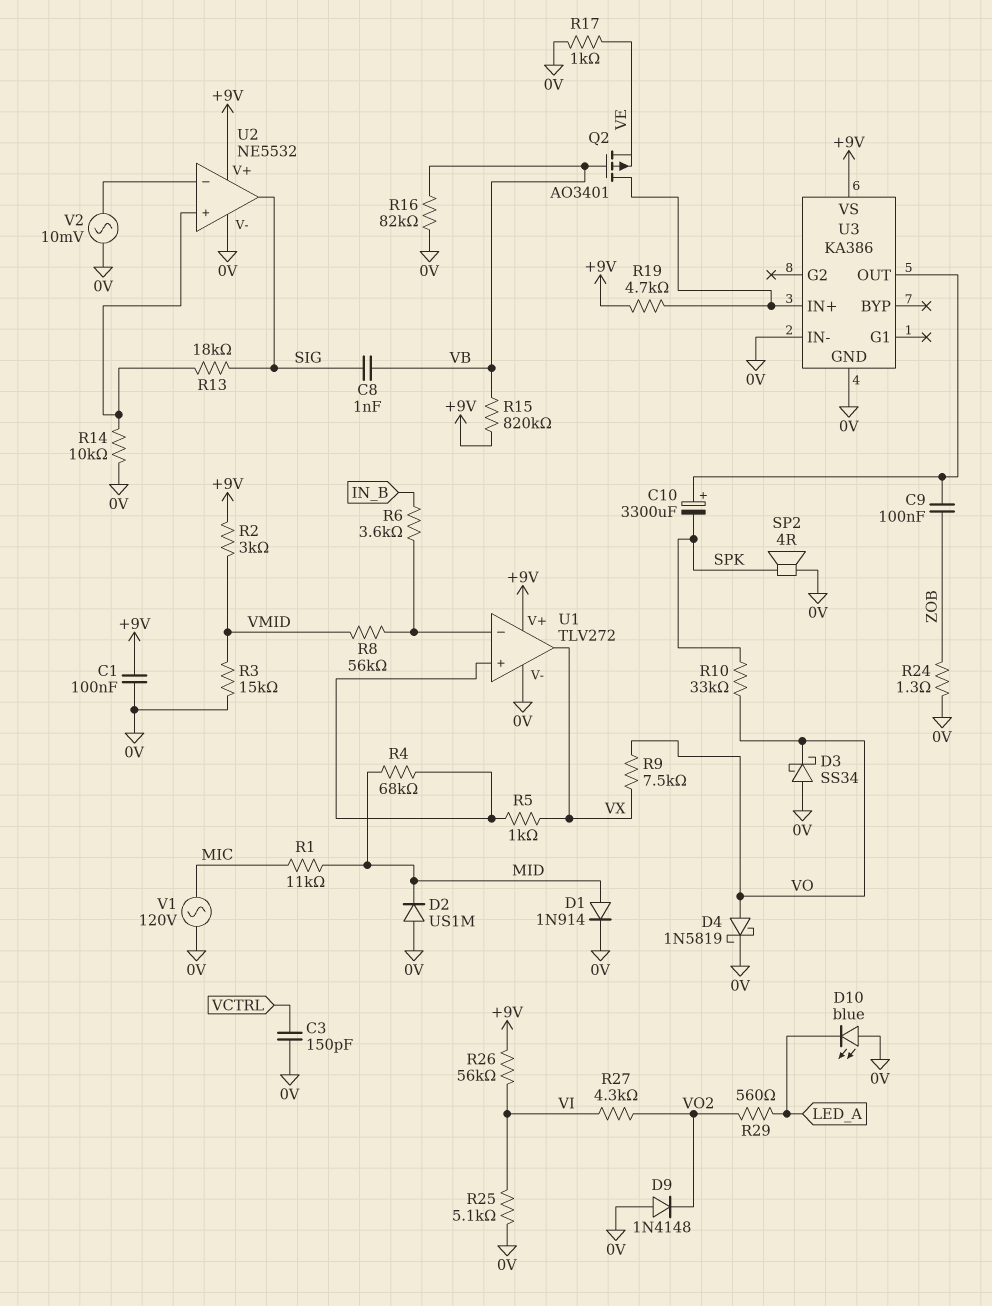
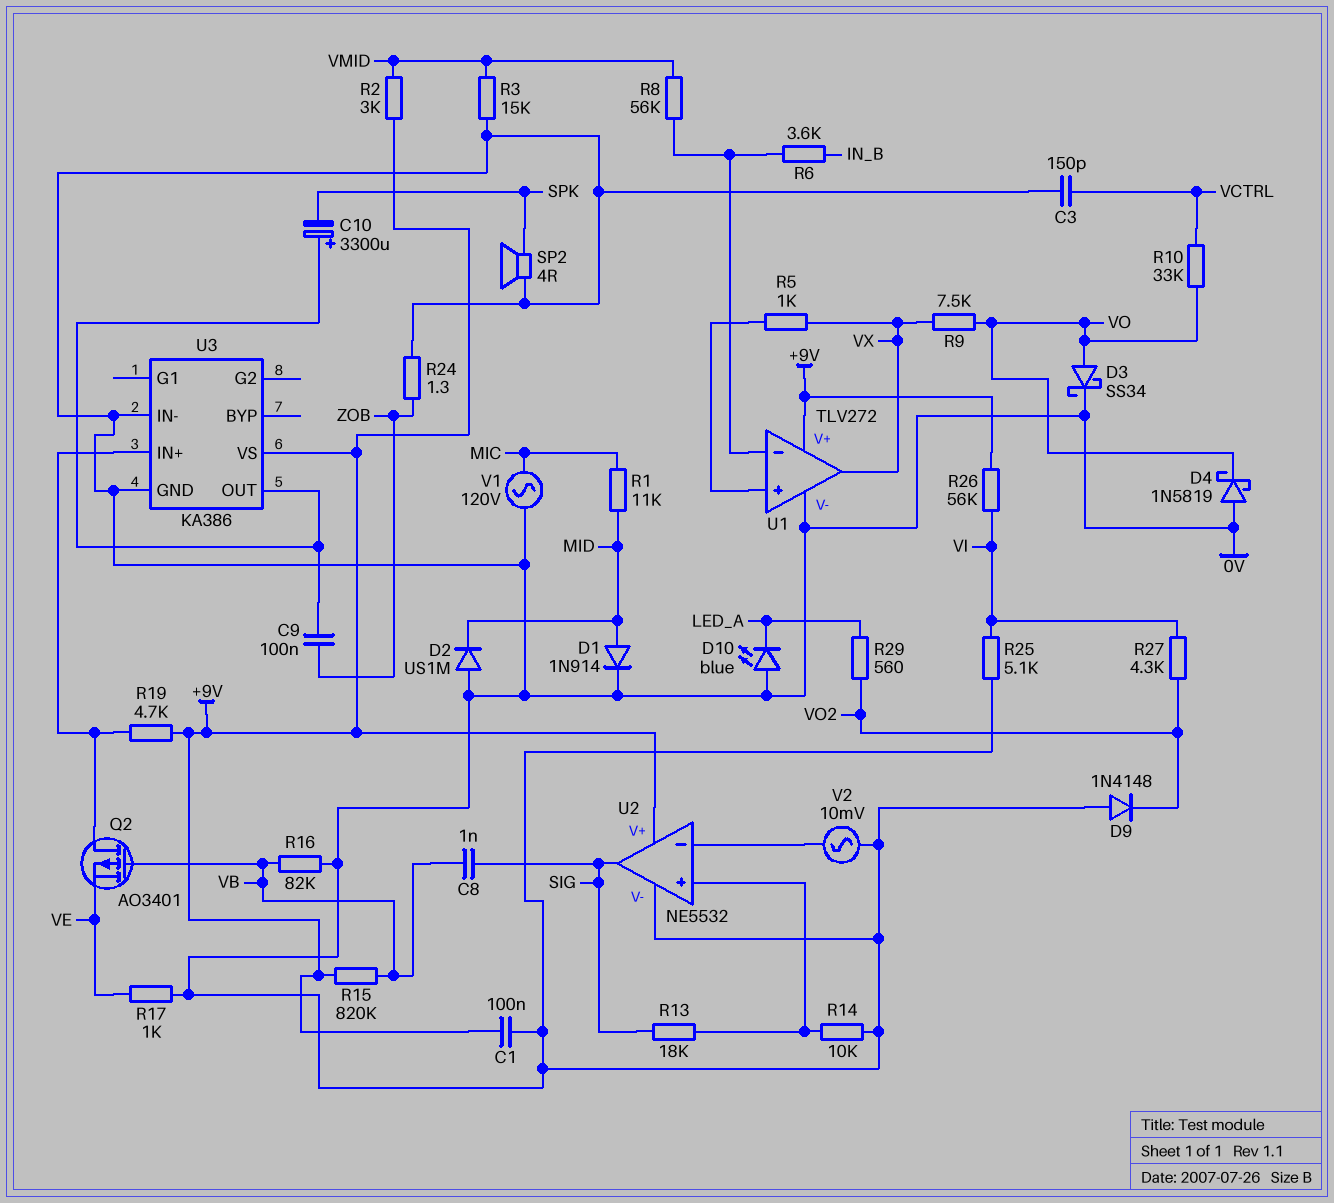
D3: schottky SS34 (A 0V, K VO) -> schottky SS34 (A VO, K 0V)
D4: schottky 1N5819 (A VO, K 0V) -> schottky 1N5819 (A 0V, K VO)
R4: 68k (MID, U1/in+) -> none
R10: 33k (SPK, VO) -> 33k (VCTRL, VO)

